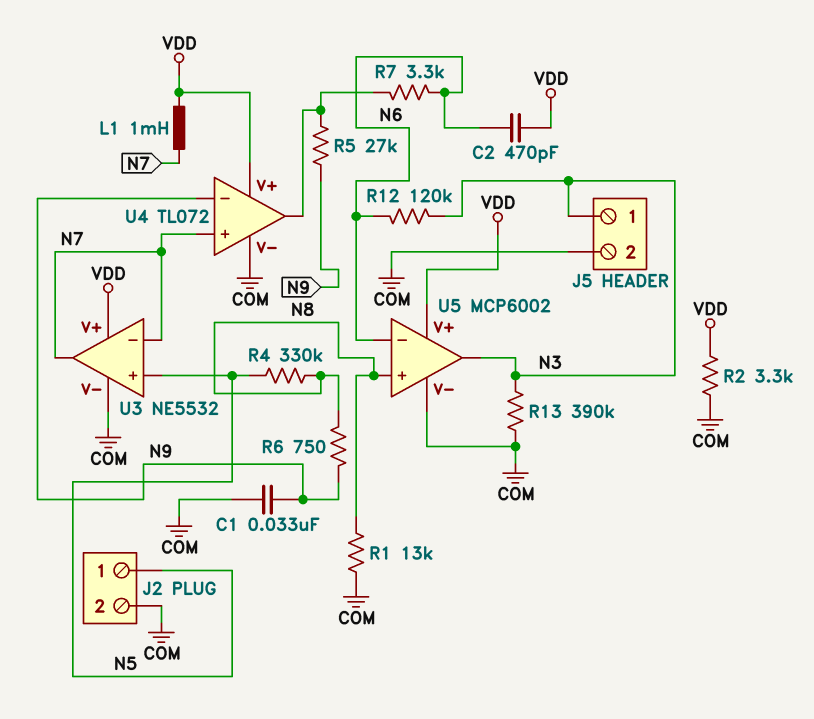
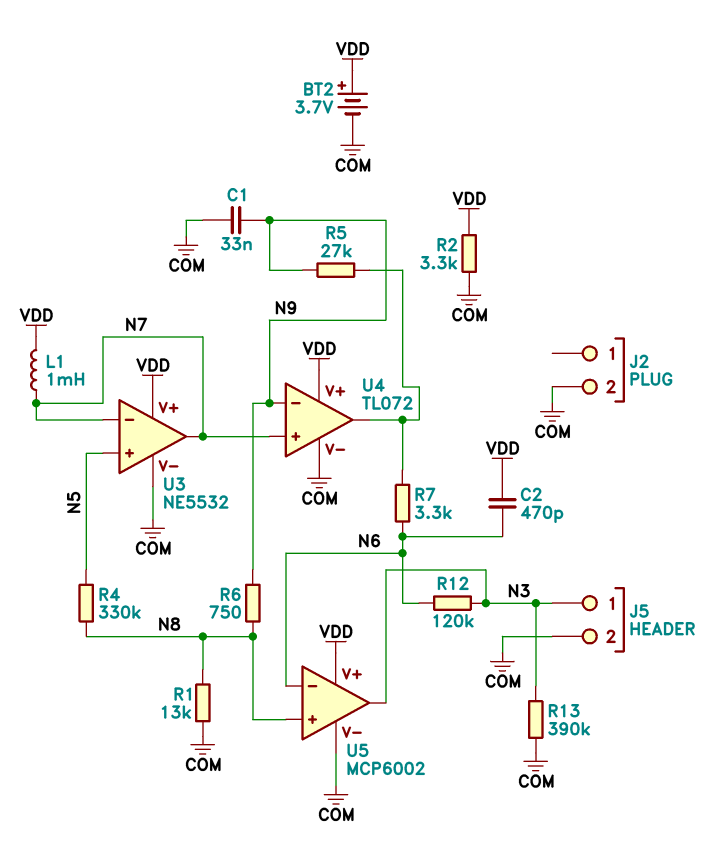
BT2: none -> 3.7V (plus VDD, minus COM)
J2 pin 1: N5 -> none

